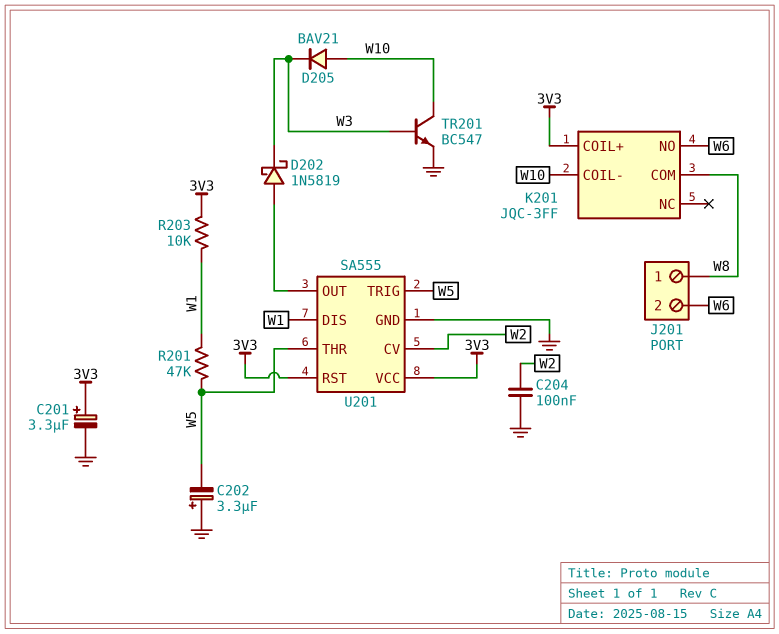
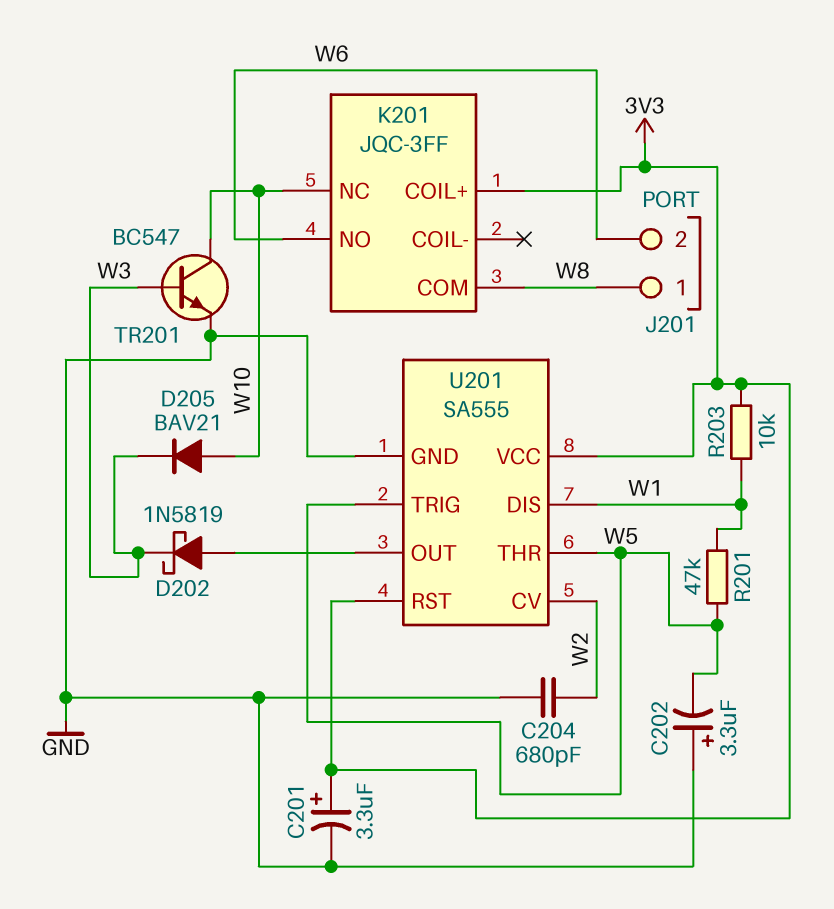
C204: 100nF (GND, W2) -> 680pF (GND, W2)
K201 pin COIL-: W10 -> none
K201 pin NC: none -> W10

